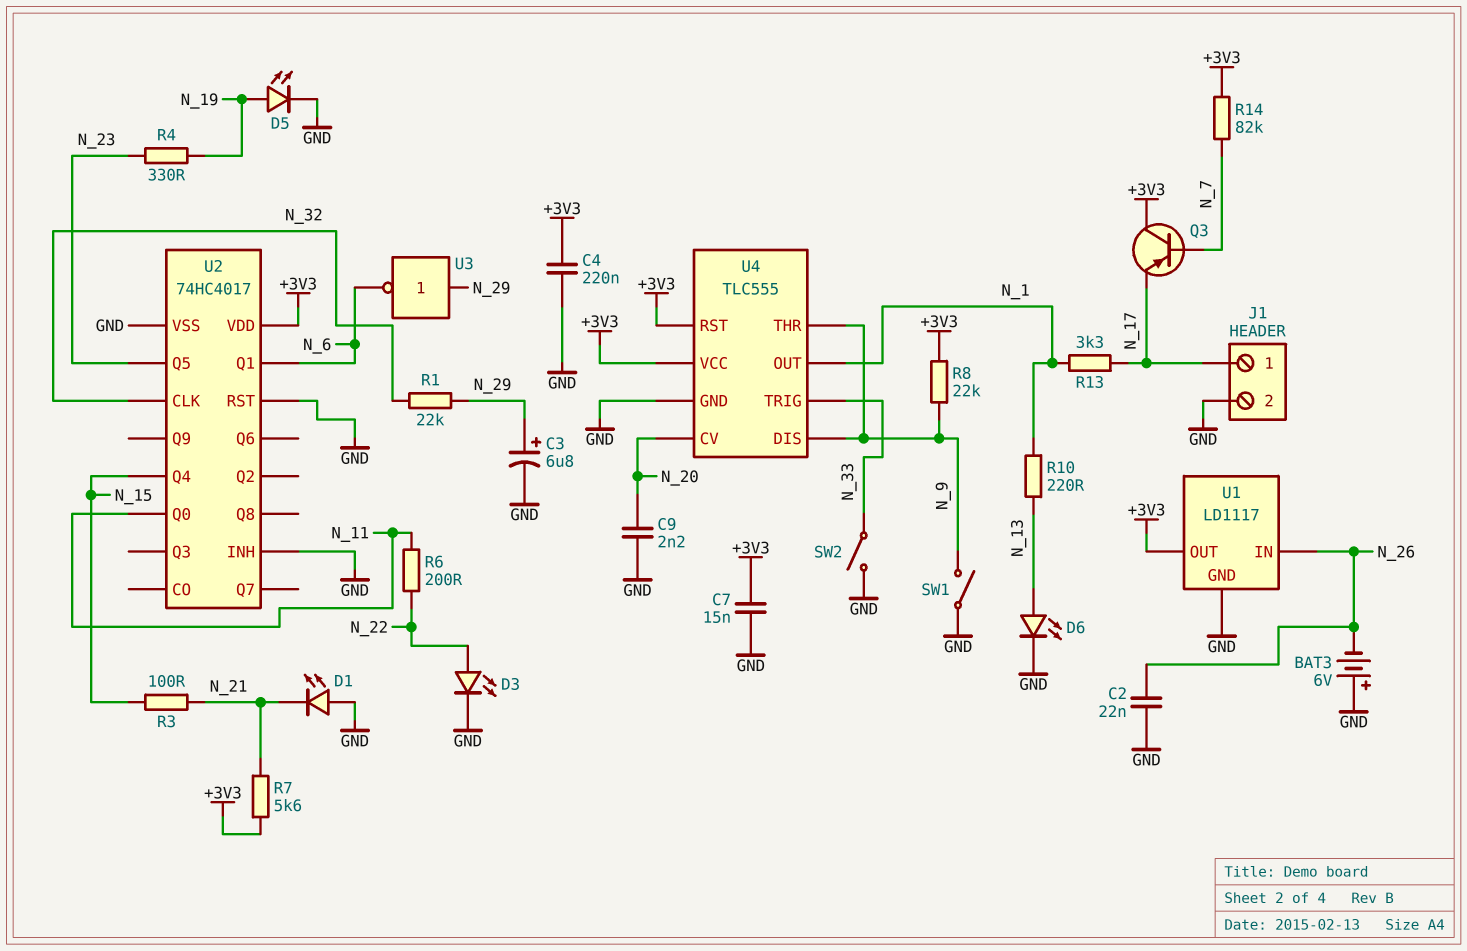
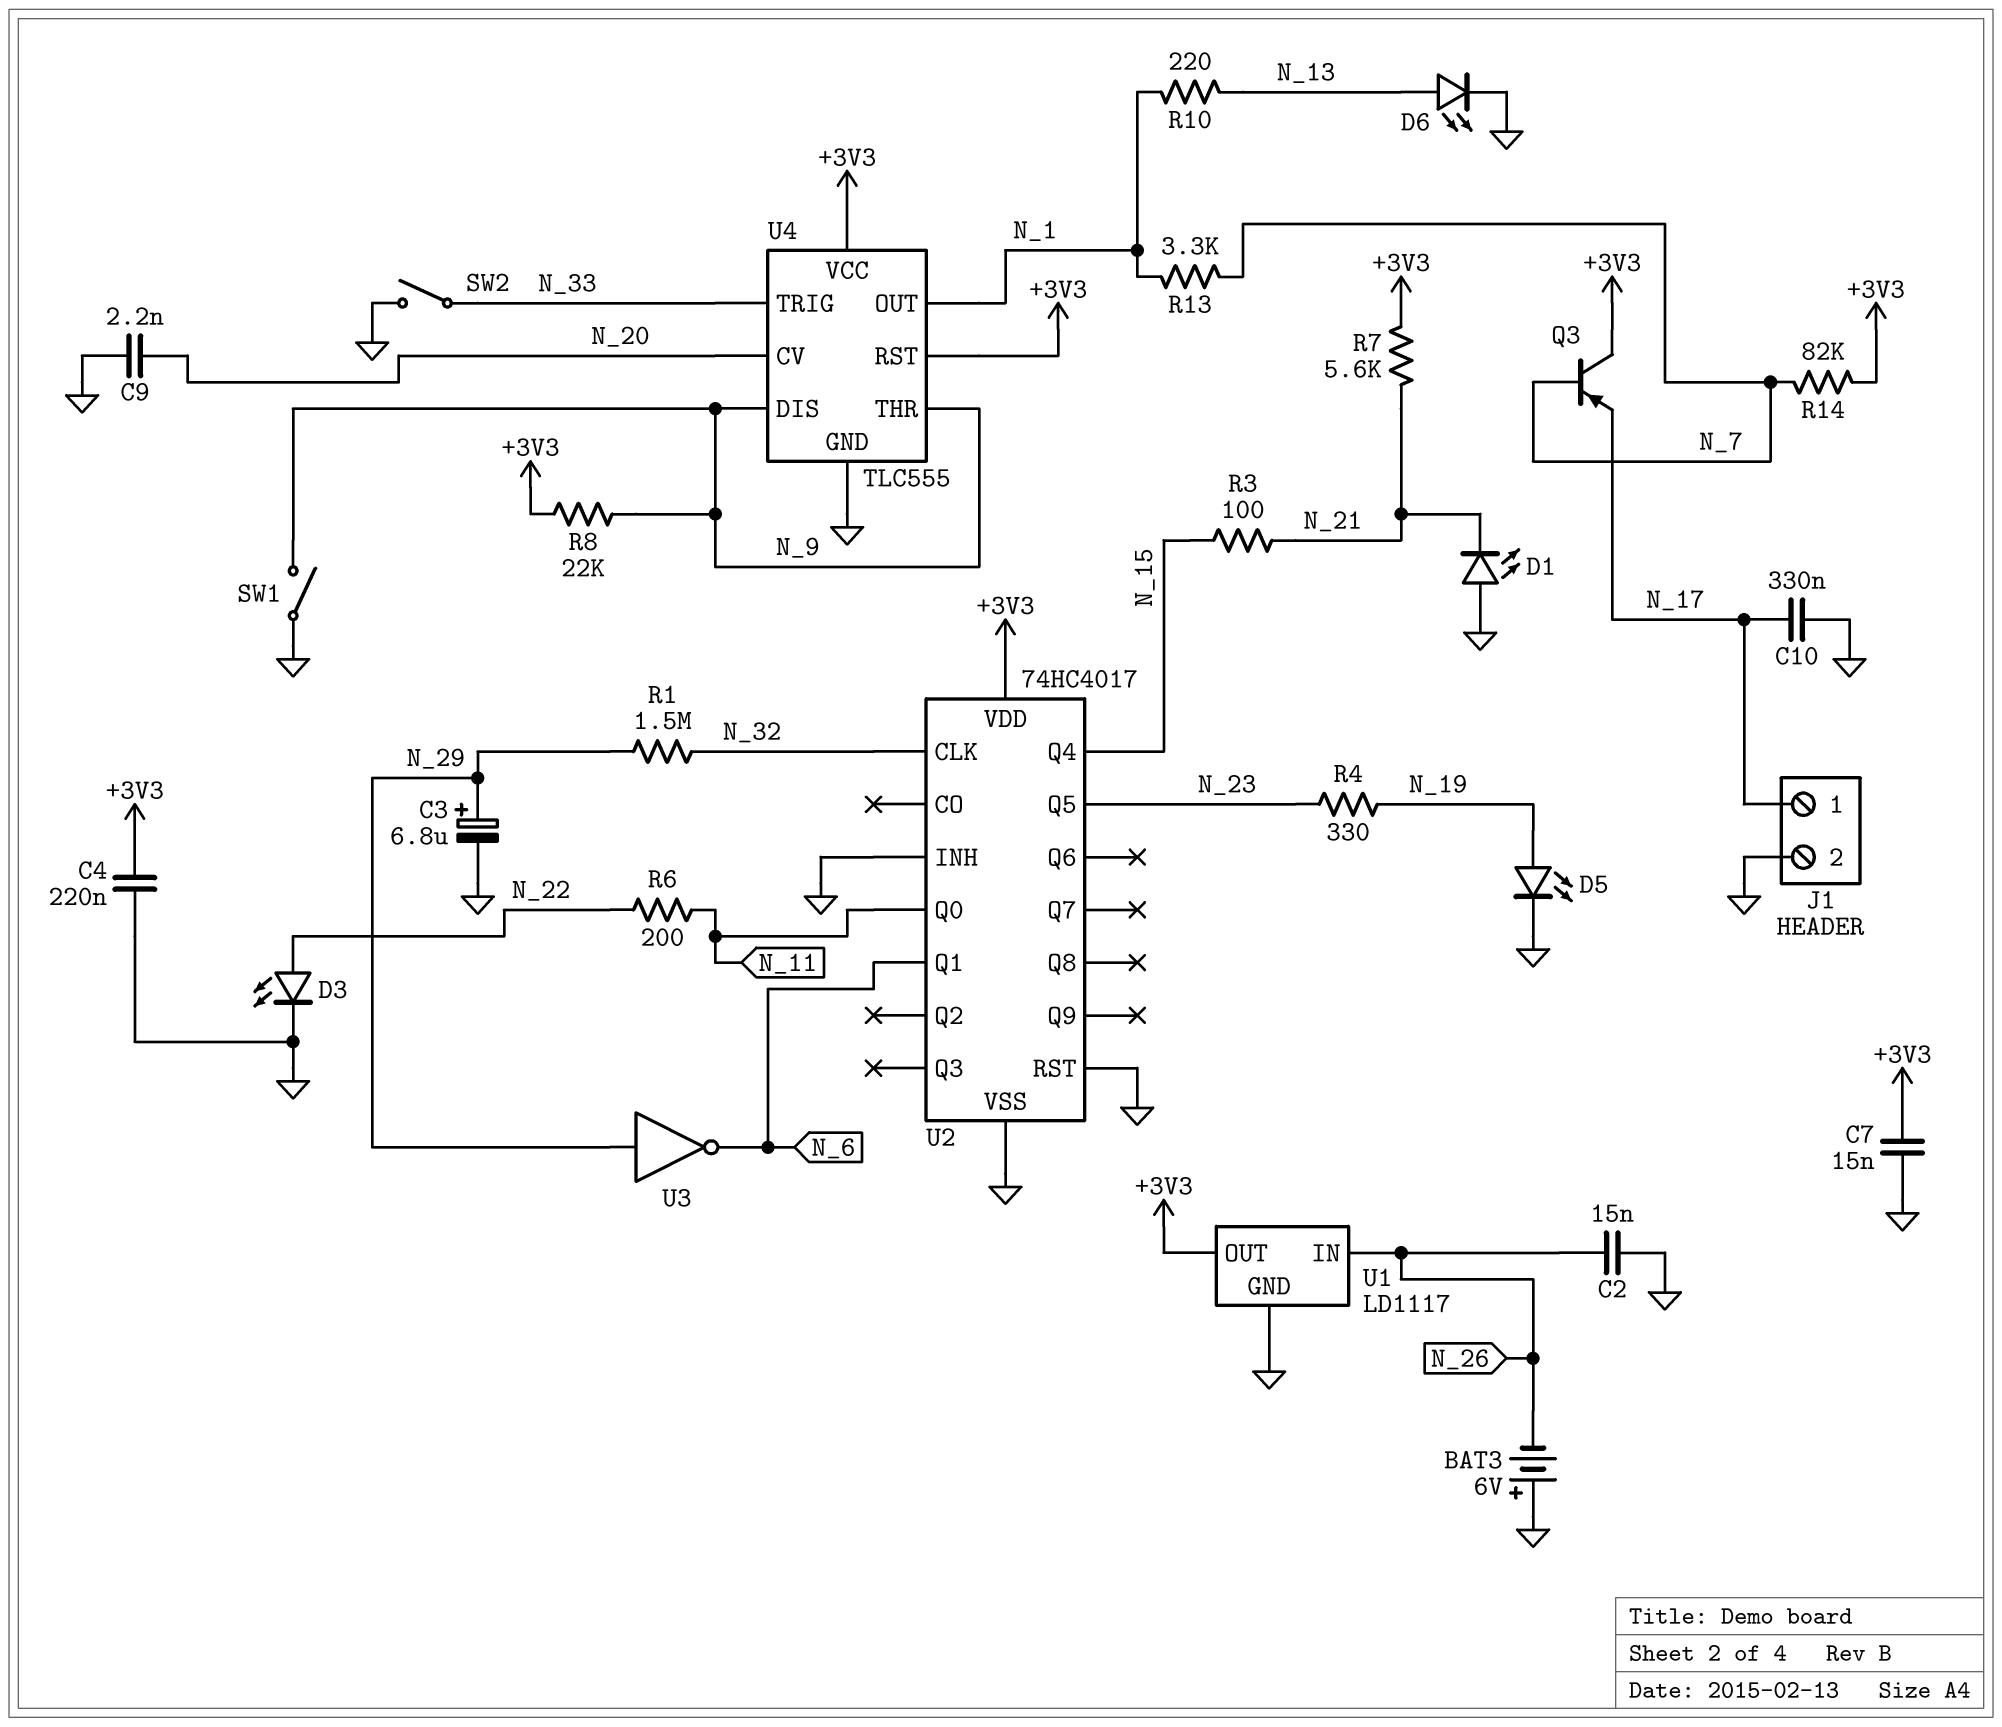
C2: 22nF (GND, N_26) -> 15nF (GND, N_26)
C10: none -> 330nF (GND, N_17)
R1: 22k (N_29, N_32) -> 1.5M (N_29, N_32)
R13: 3.3k (N_1, N_17) -> 3.3k (N_1, N_7)

